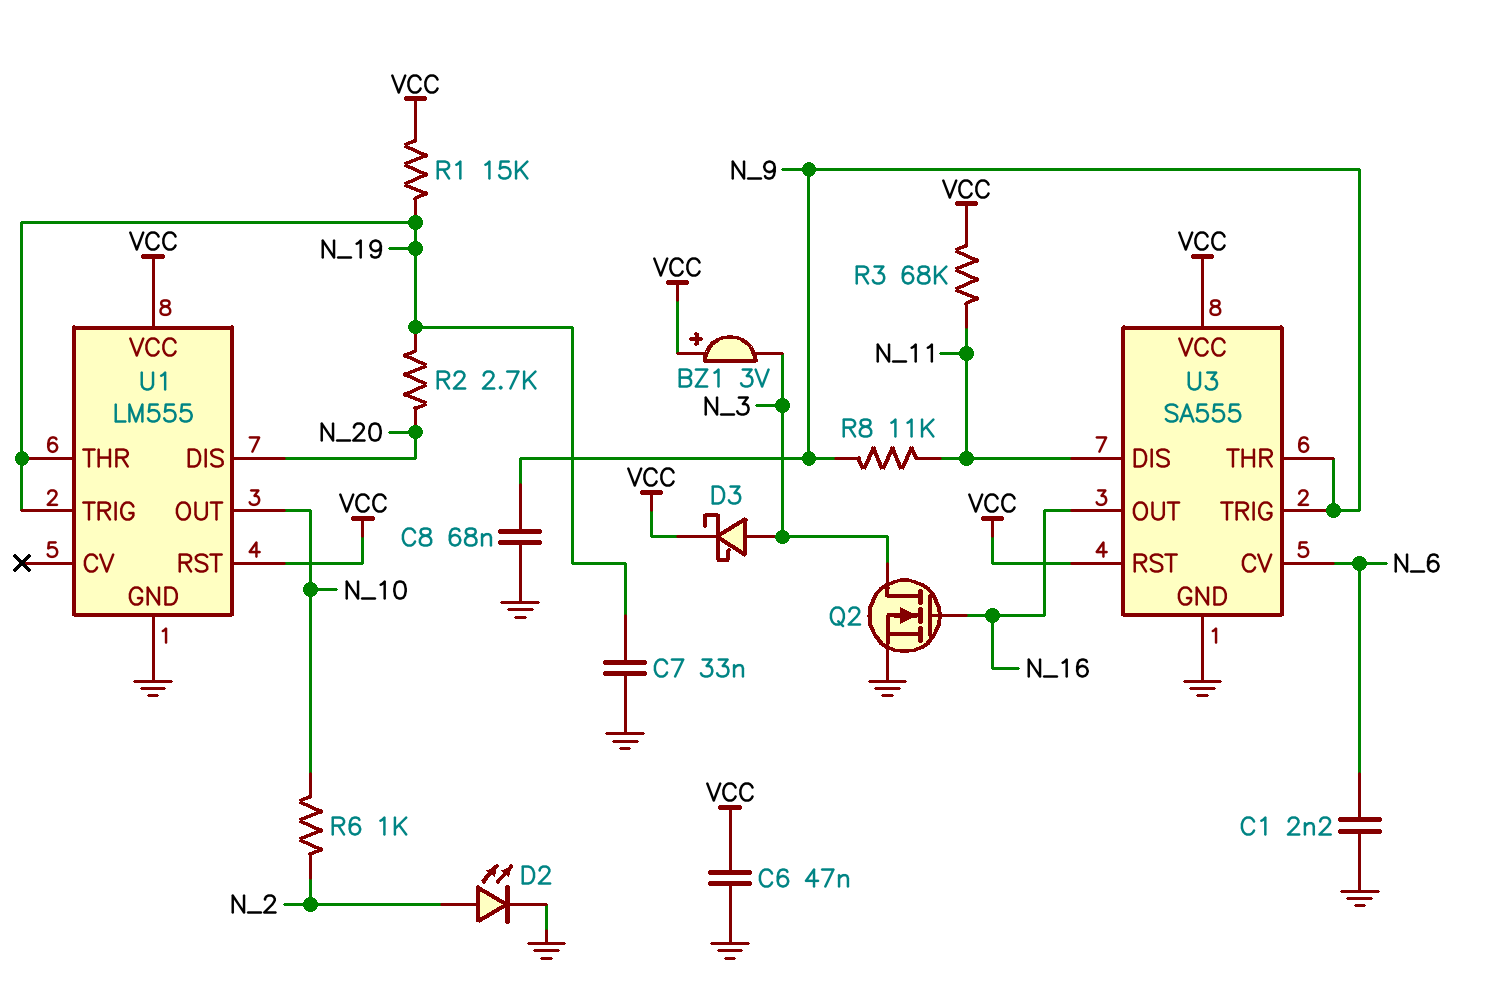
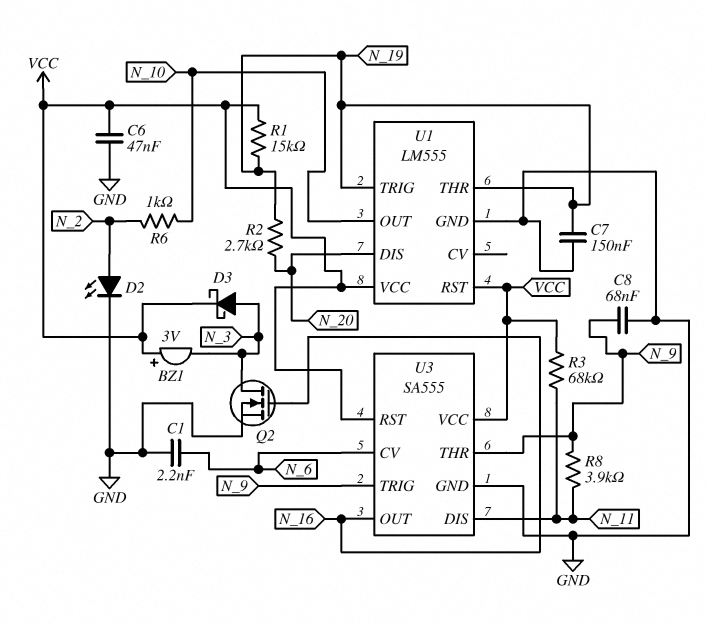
C7: 33nF (GND, N_19) -> 150nF (GND, N_19)
R8: 11k (N_9, N_11) -> 3.9k (N_9, N_11)

